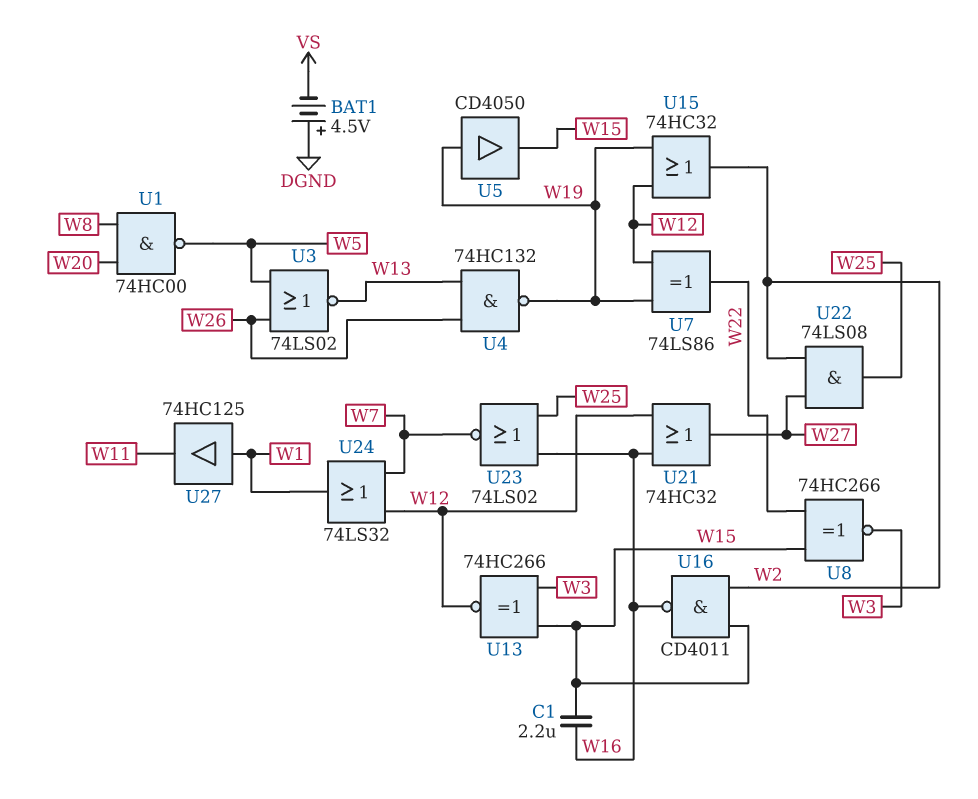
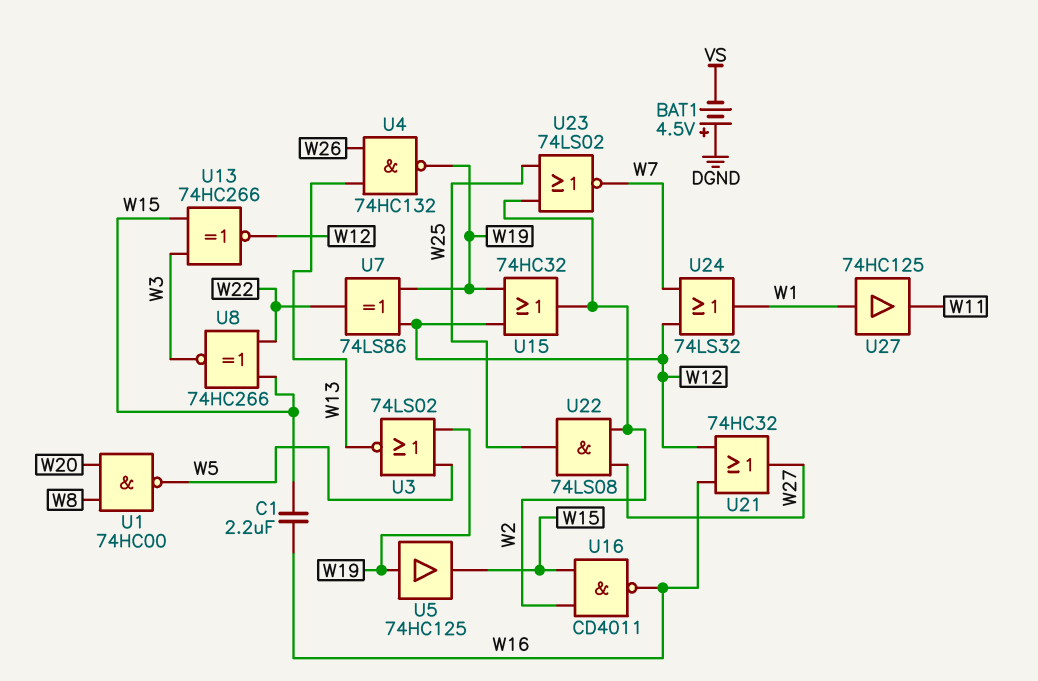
U3: NOR 74LS02 (in W5, in W26, out W13) -> NOR 74LS02 (in W5, in W19, out W13)
U5: buffer CD4050 (in W19, out W15) -> buffer 74HC125 (in W19, out W15)
U23: NOR 74LS02 (in W16, in W25, out W7) -> NOR 74LS02 (in W2, in W25, out W7)

